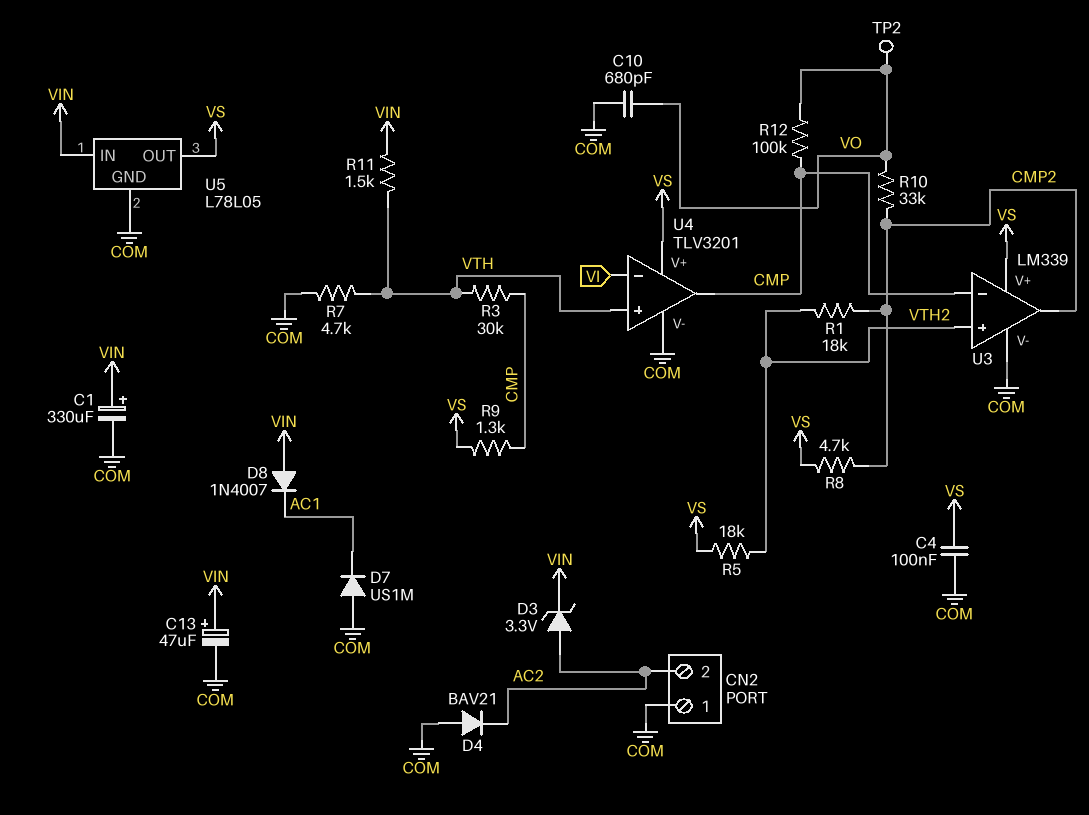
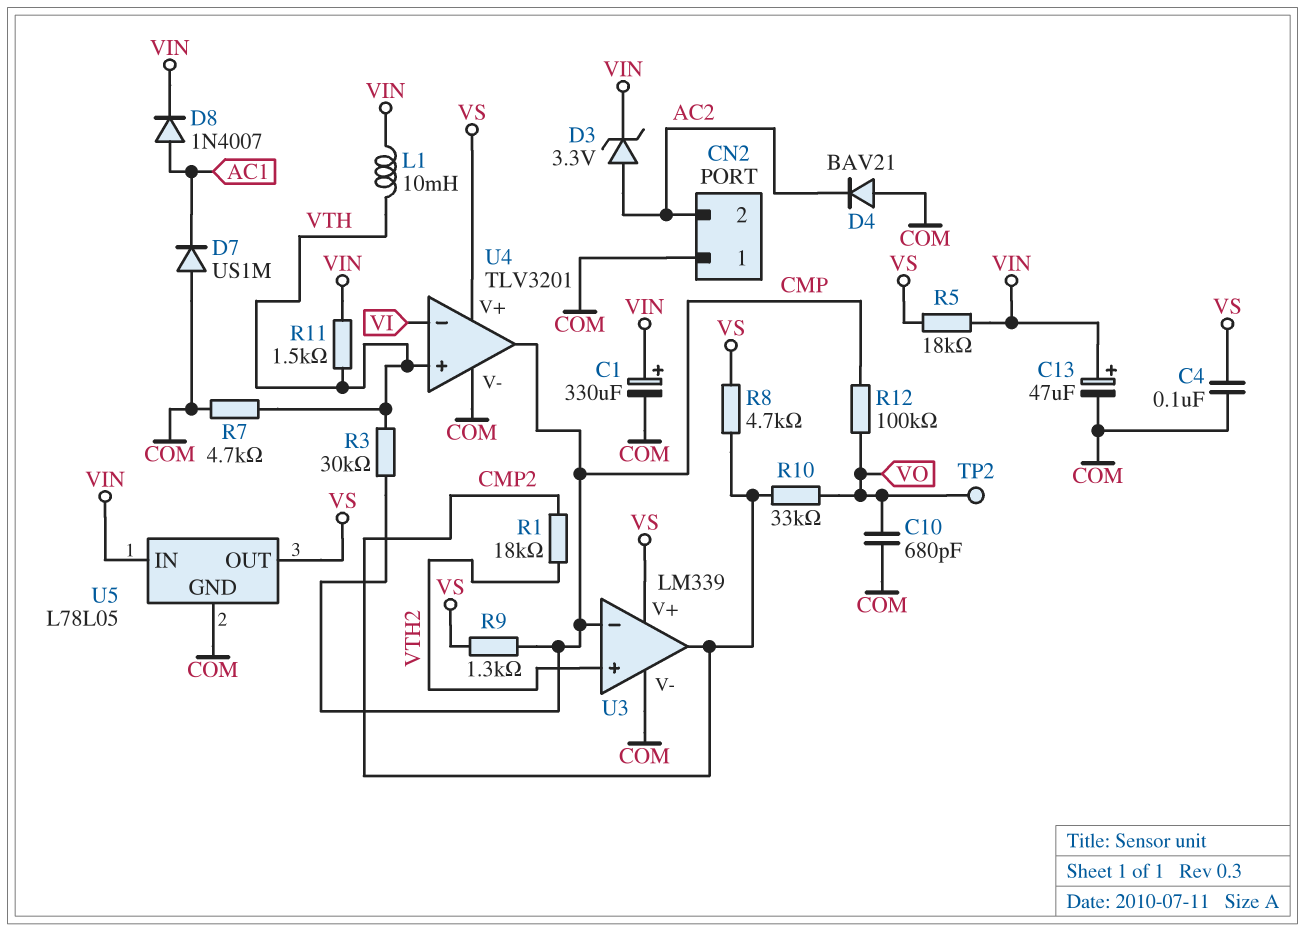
D8: diode 1N4007 (A VIN, K AC1) -> diode 1N4007 (A AC1, K VIN)
L1: none -> 10mH (VIN, VTH)
R5: 18k (VS, VTH2) -> 18k (VIN, VS)

